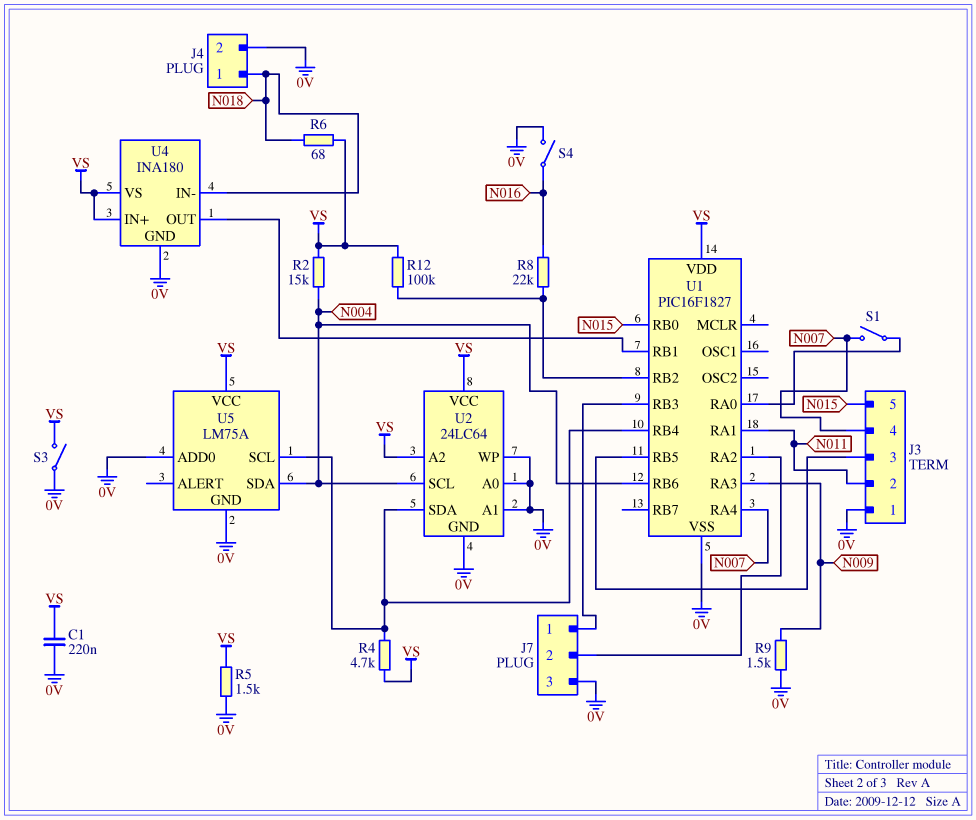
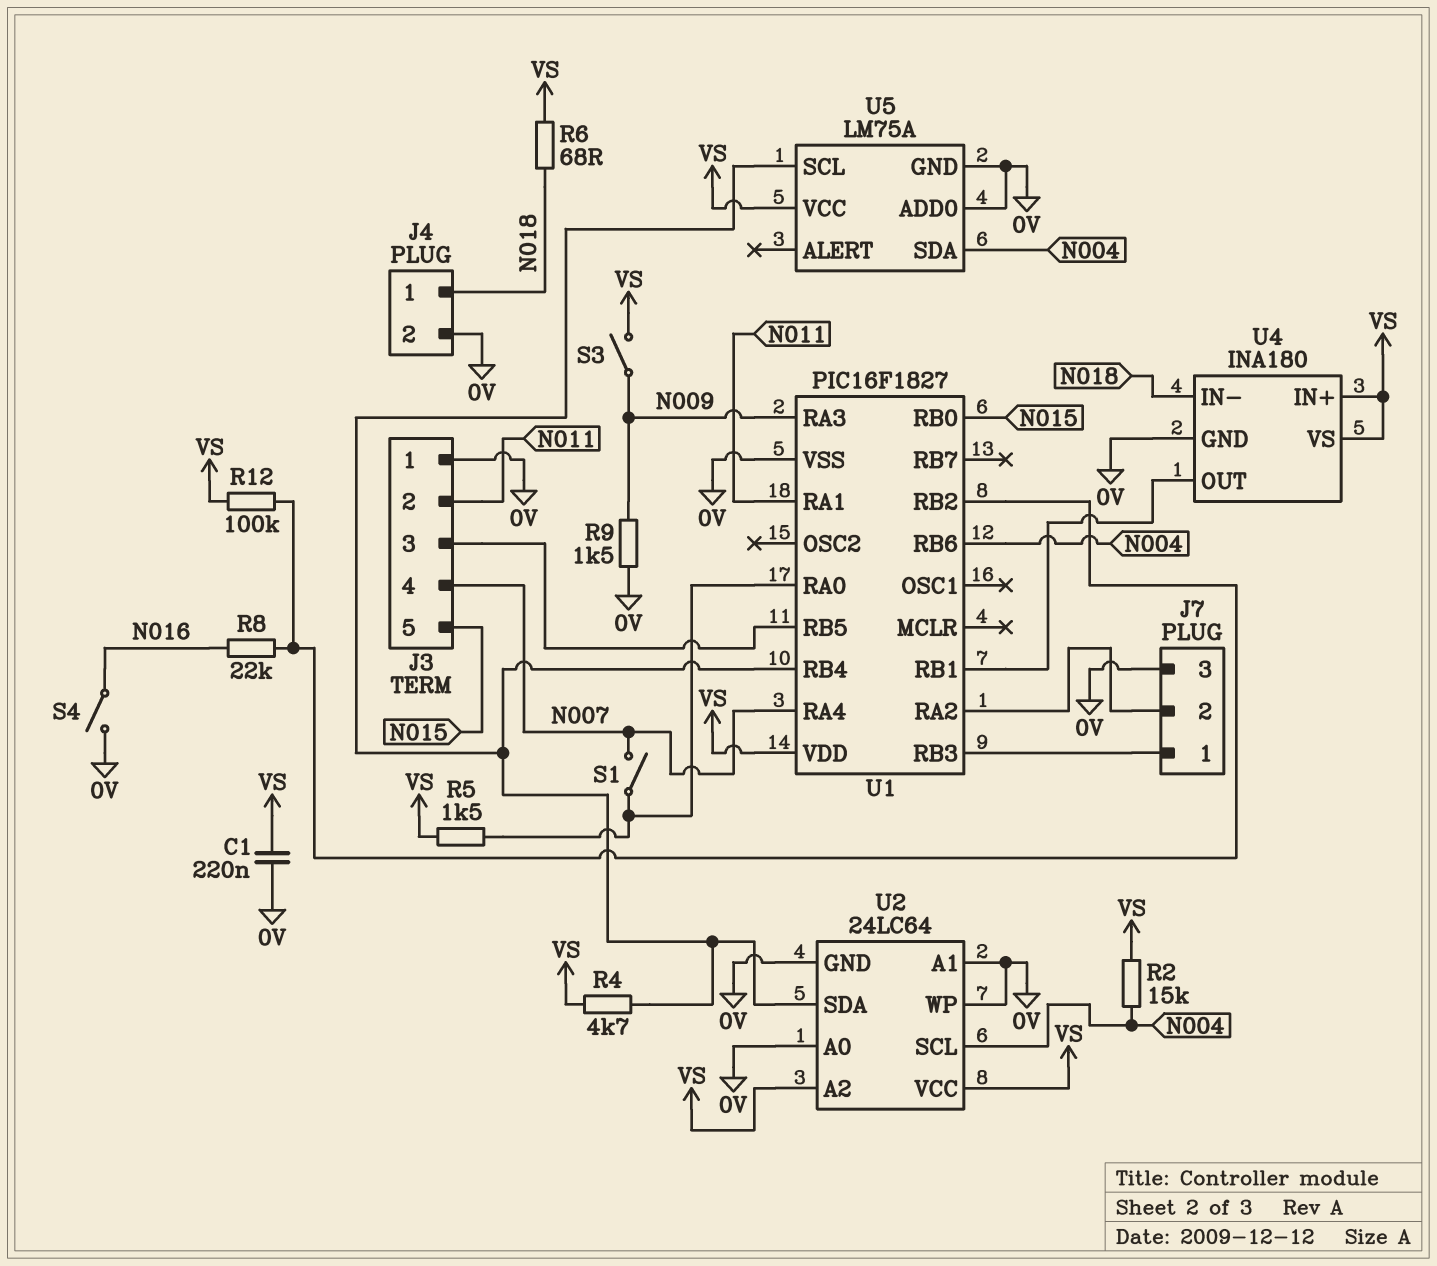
R5: 1.5k (0V, VS) -> 1.5k (U1/RA0, VS)
S3: switch (0V, VS) -> switch (N009, VS)

